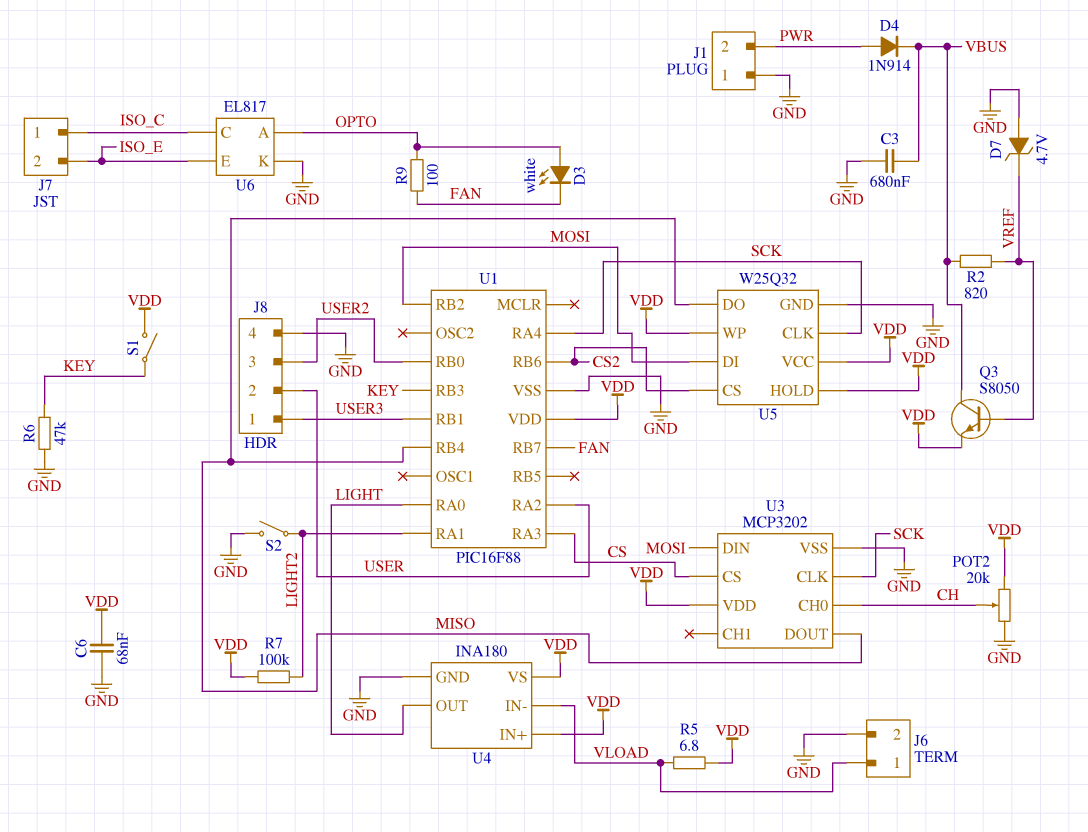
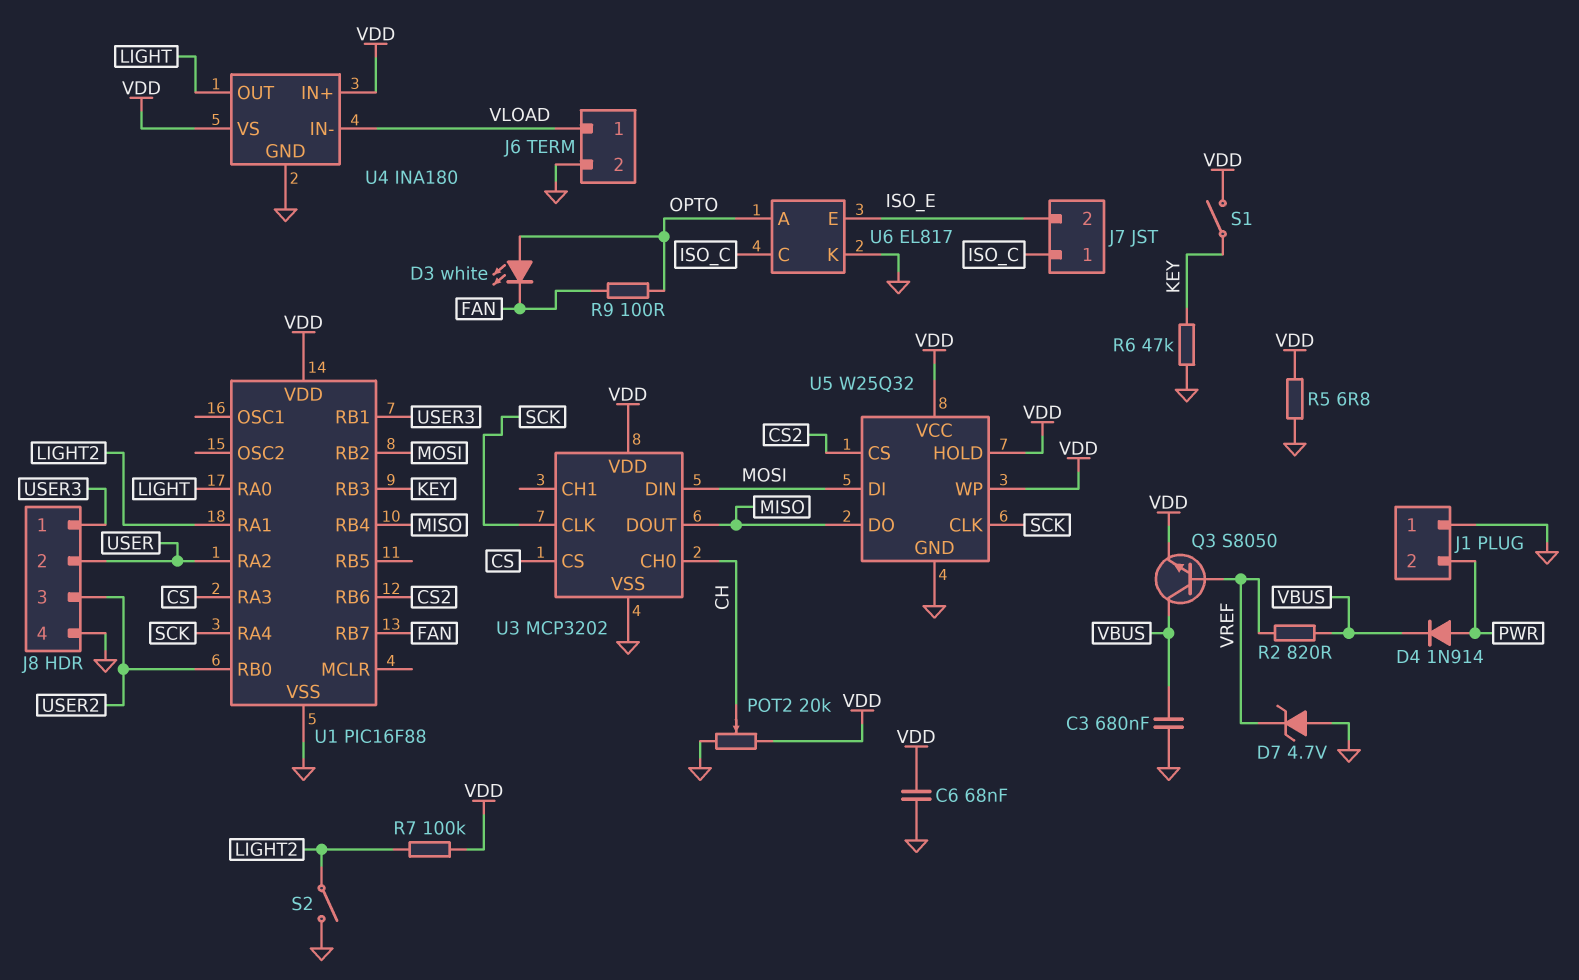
R5: 6.8 (VDD, VLOAD) -> 6.8 (GND, VDD)

